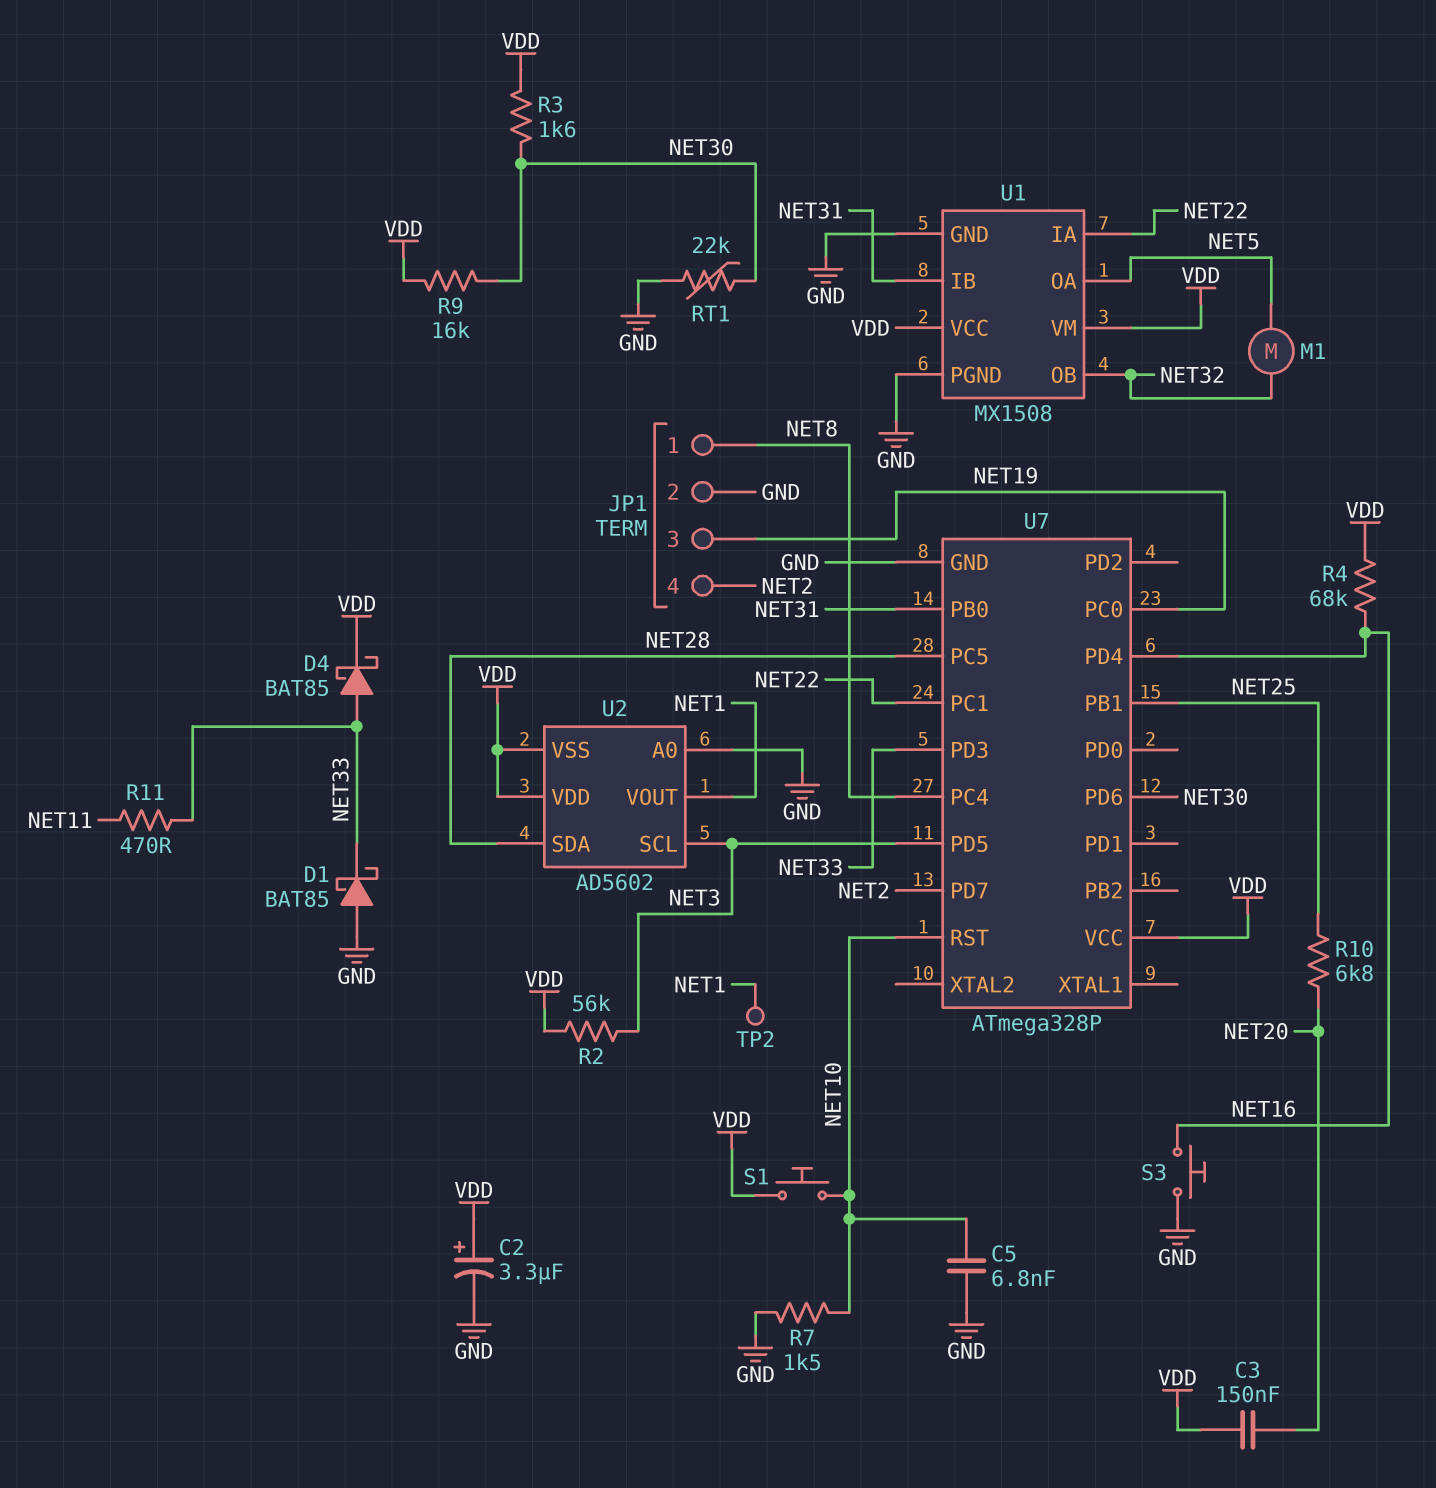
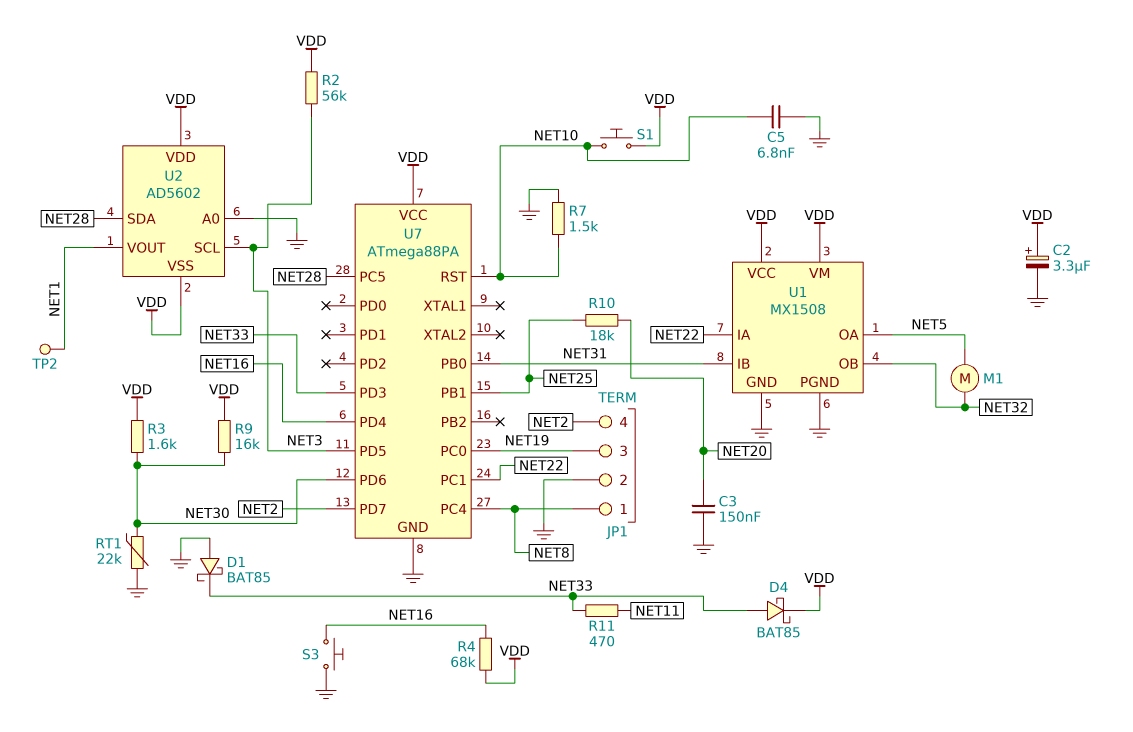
C3: 150nF (NET20, VDD) -> 150nF (GND, NET20)
R10: 6.8k (NET20, NET25) -> 18k (NET20, NET25)
U7: ATmega328P -> ATmega88PA

